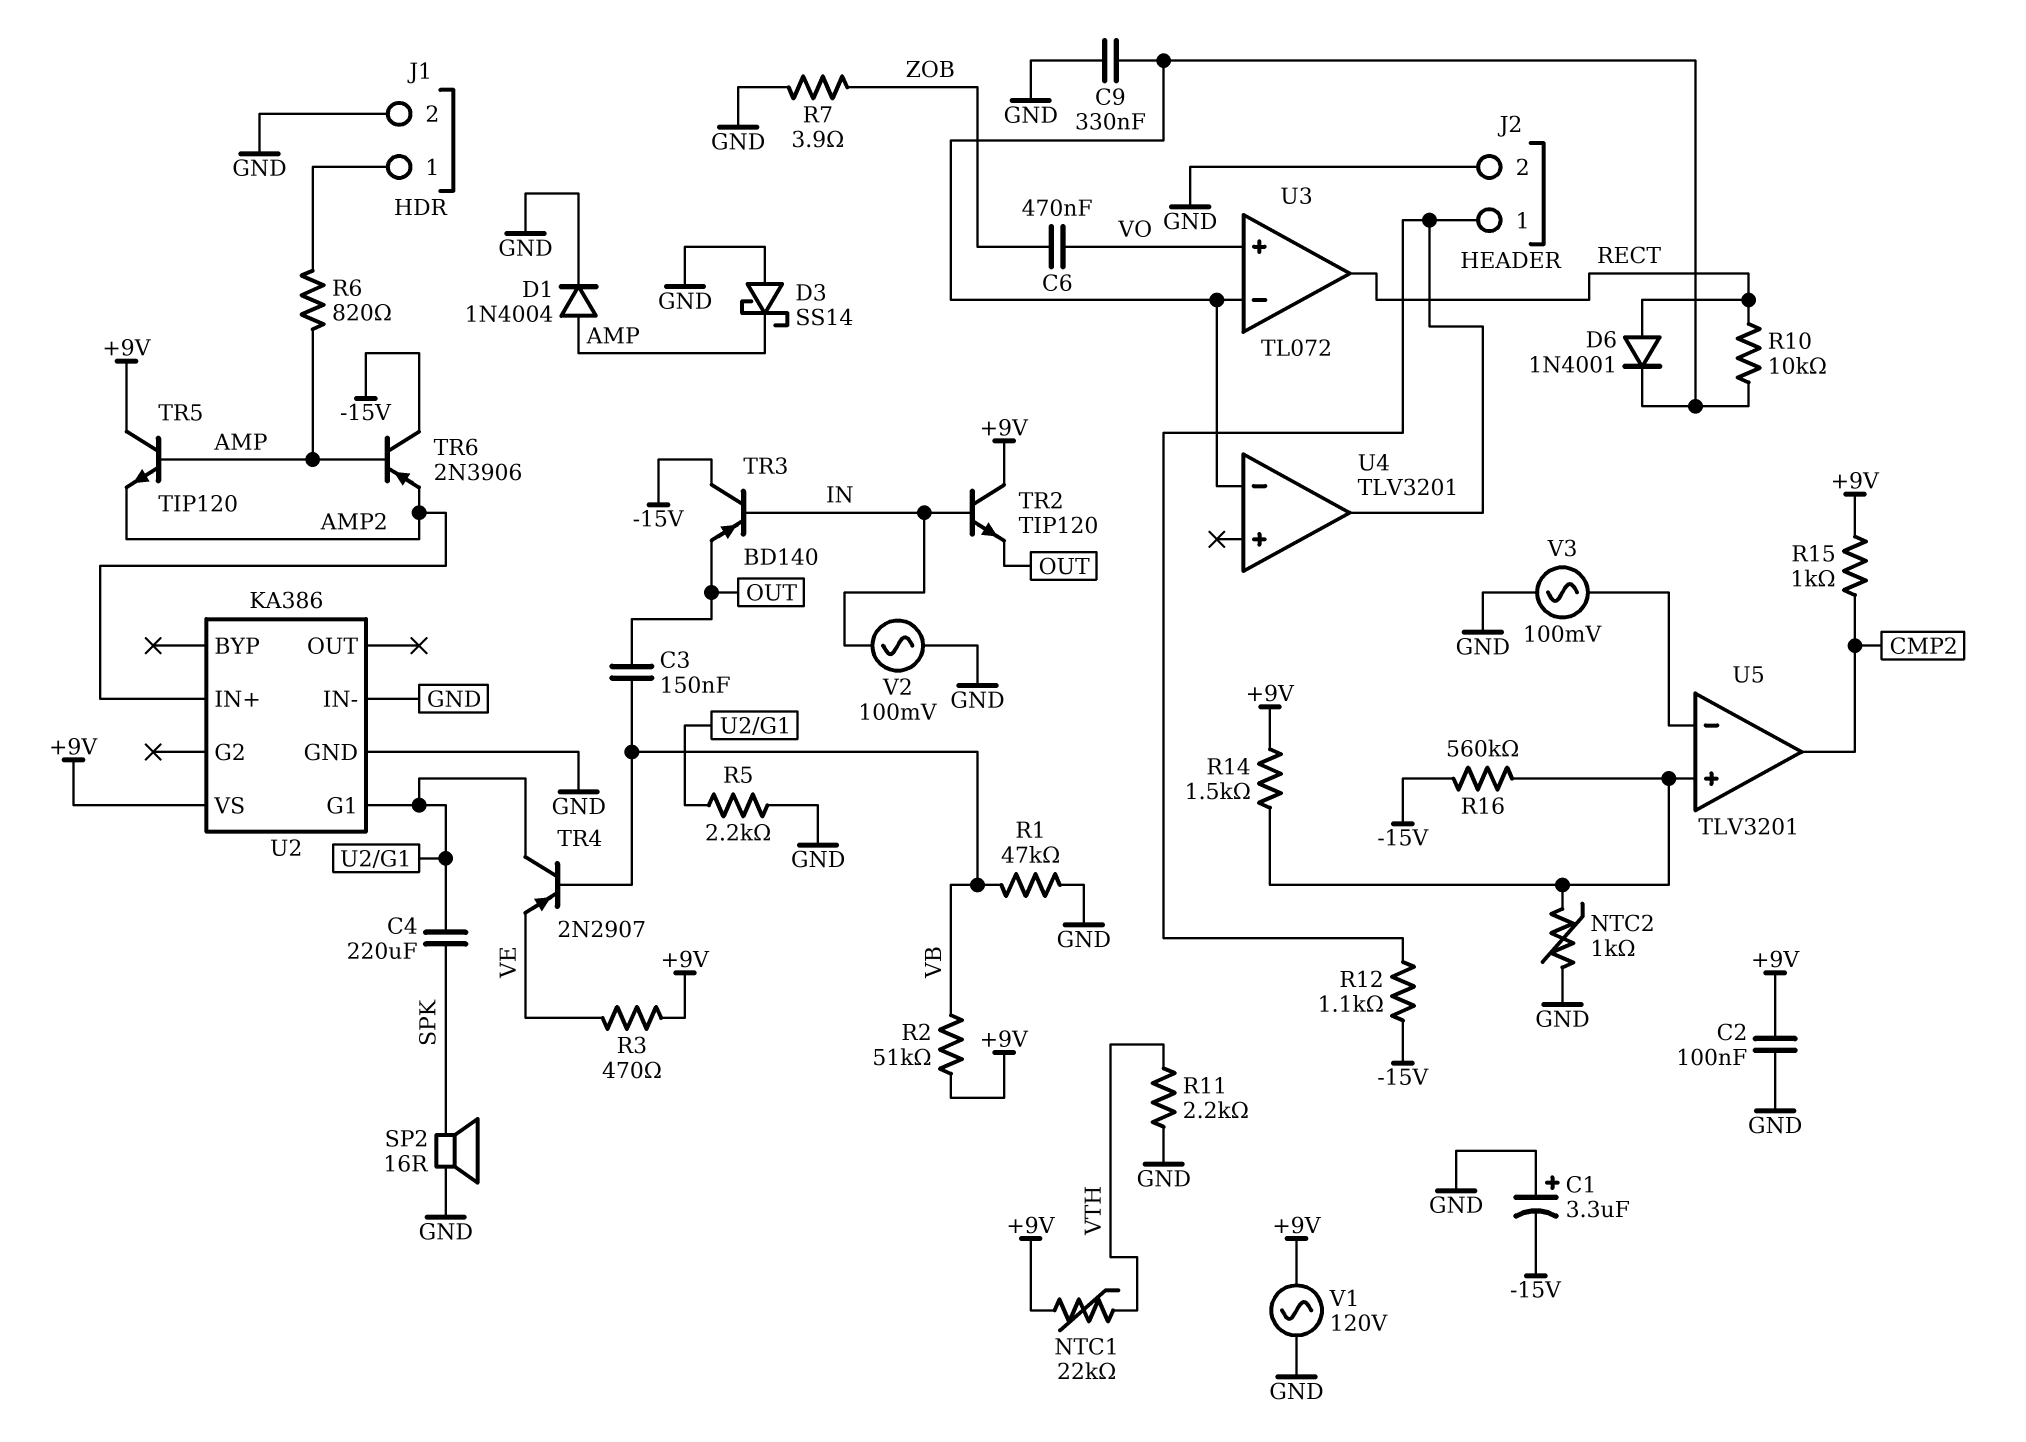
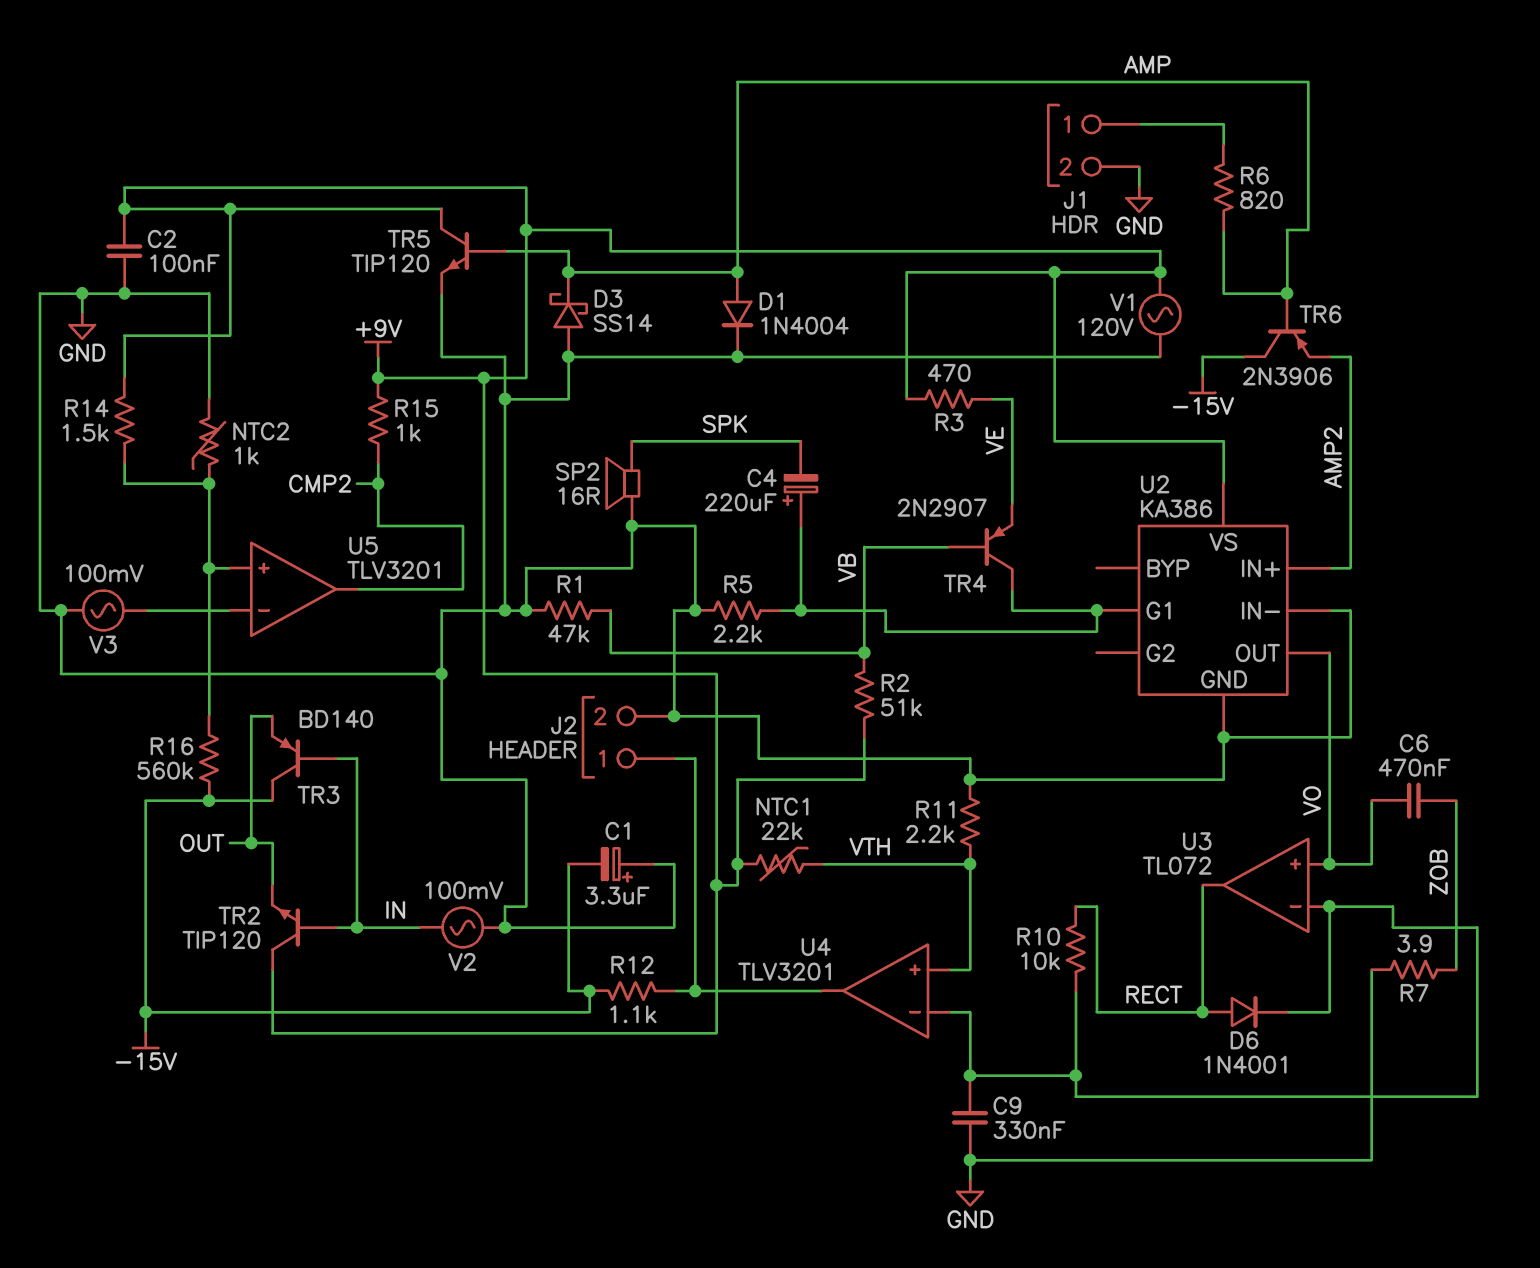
C3: 150nF (OUT, VB) -> none
C4: 220uF (SPK, U2/G1) -> 220uF (plus U2/G1, minus SPK)
TR5: NPN TIP120 (B AMP, C +9V, E AMP2) -> NPN TIP120 (B AMP, C +9V, E GND)
U2 pin OUT: none -> VO
U4 pin in+: none -> VTH

